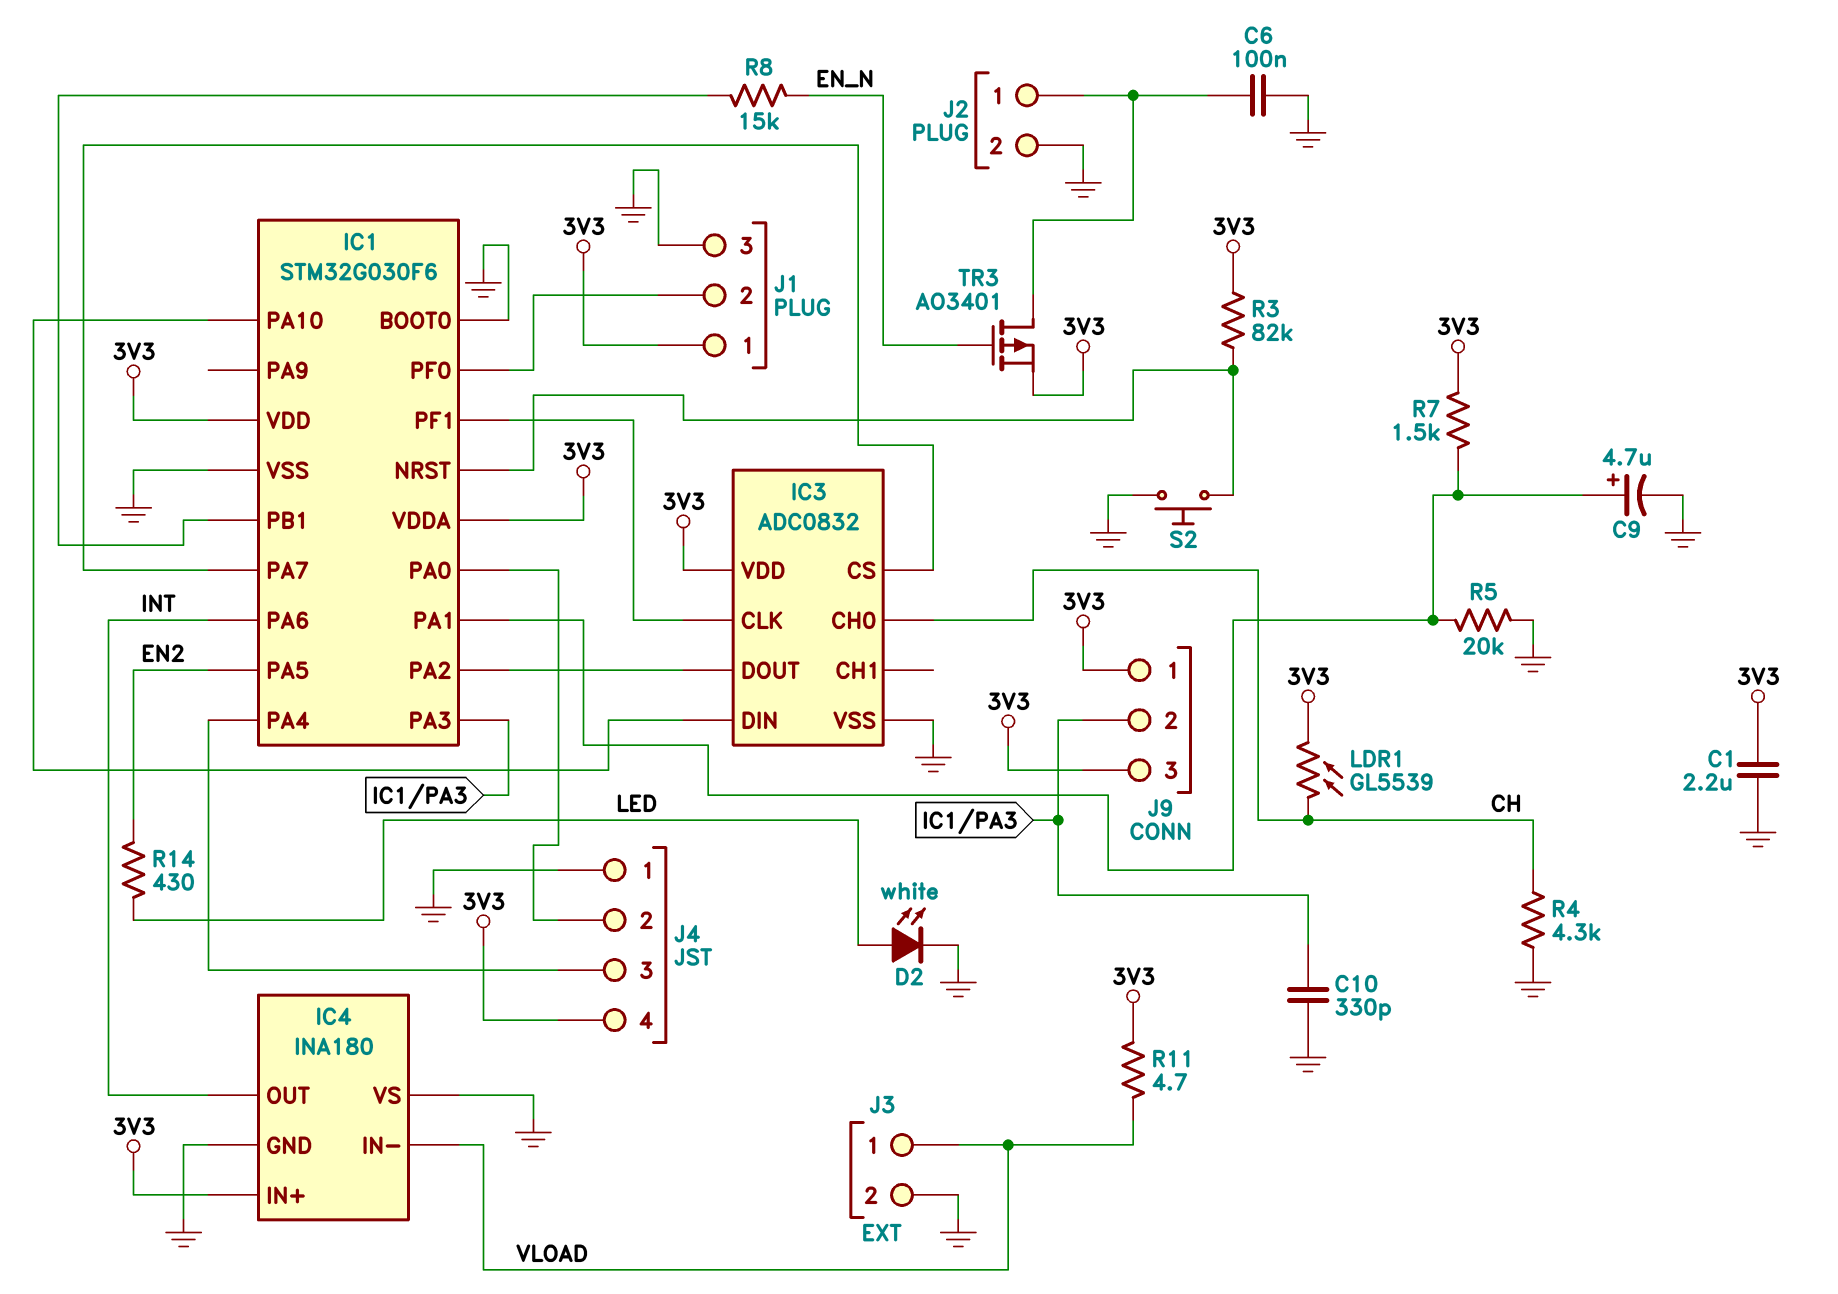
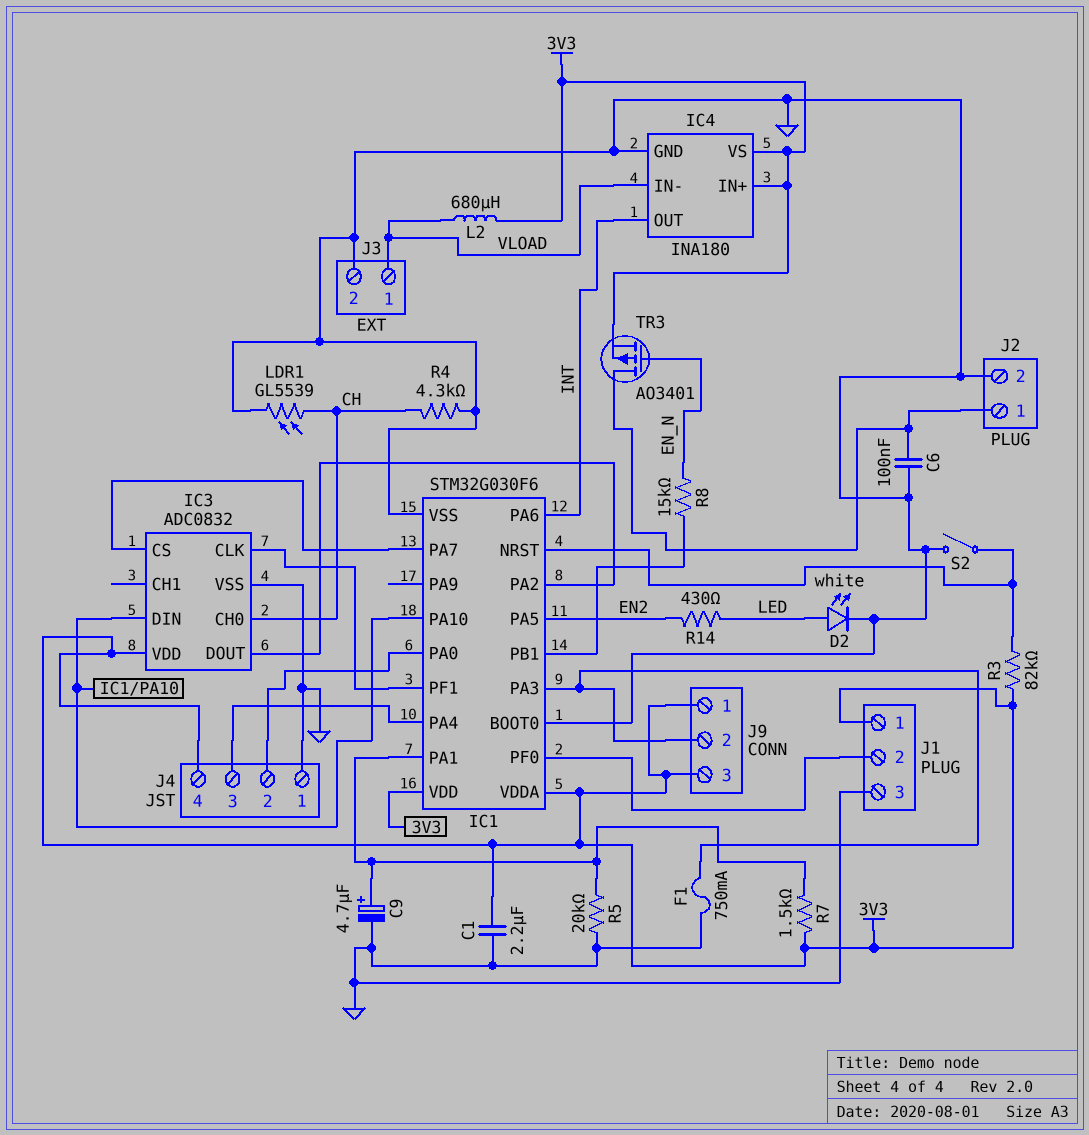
C10: 330pF (GND, IC1/PA3) -> none
F1: none -> 750mA (GND, IC1/PA3)
IC4 pin VS: GND -> 3V3
L2: none -> 680uH (3V3, VLOAD)
LDR1: GL5539 (3V3, CH) -> GL5539 (CH, GND)
R11: 4.7 (3V3, VLOAD) -> none
S2: button (GND, IC1/NRST) -> switch (GND, IC1/NRST)

